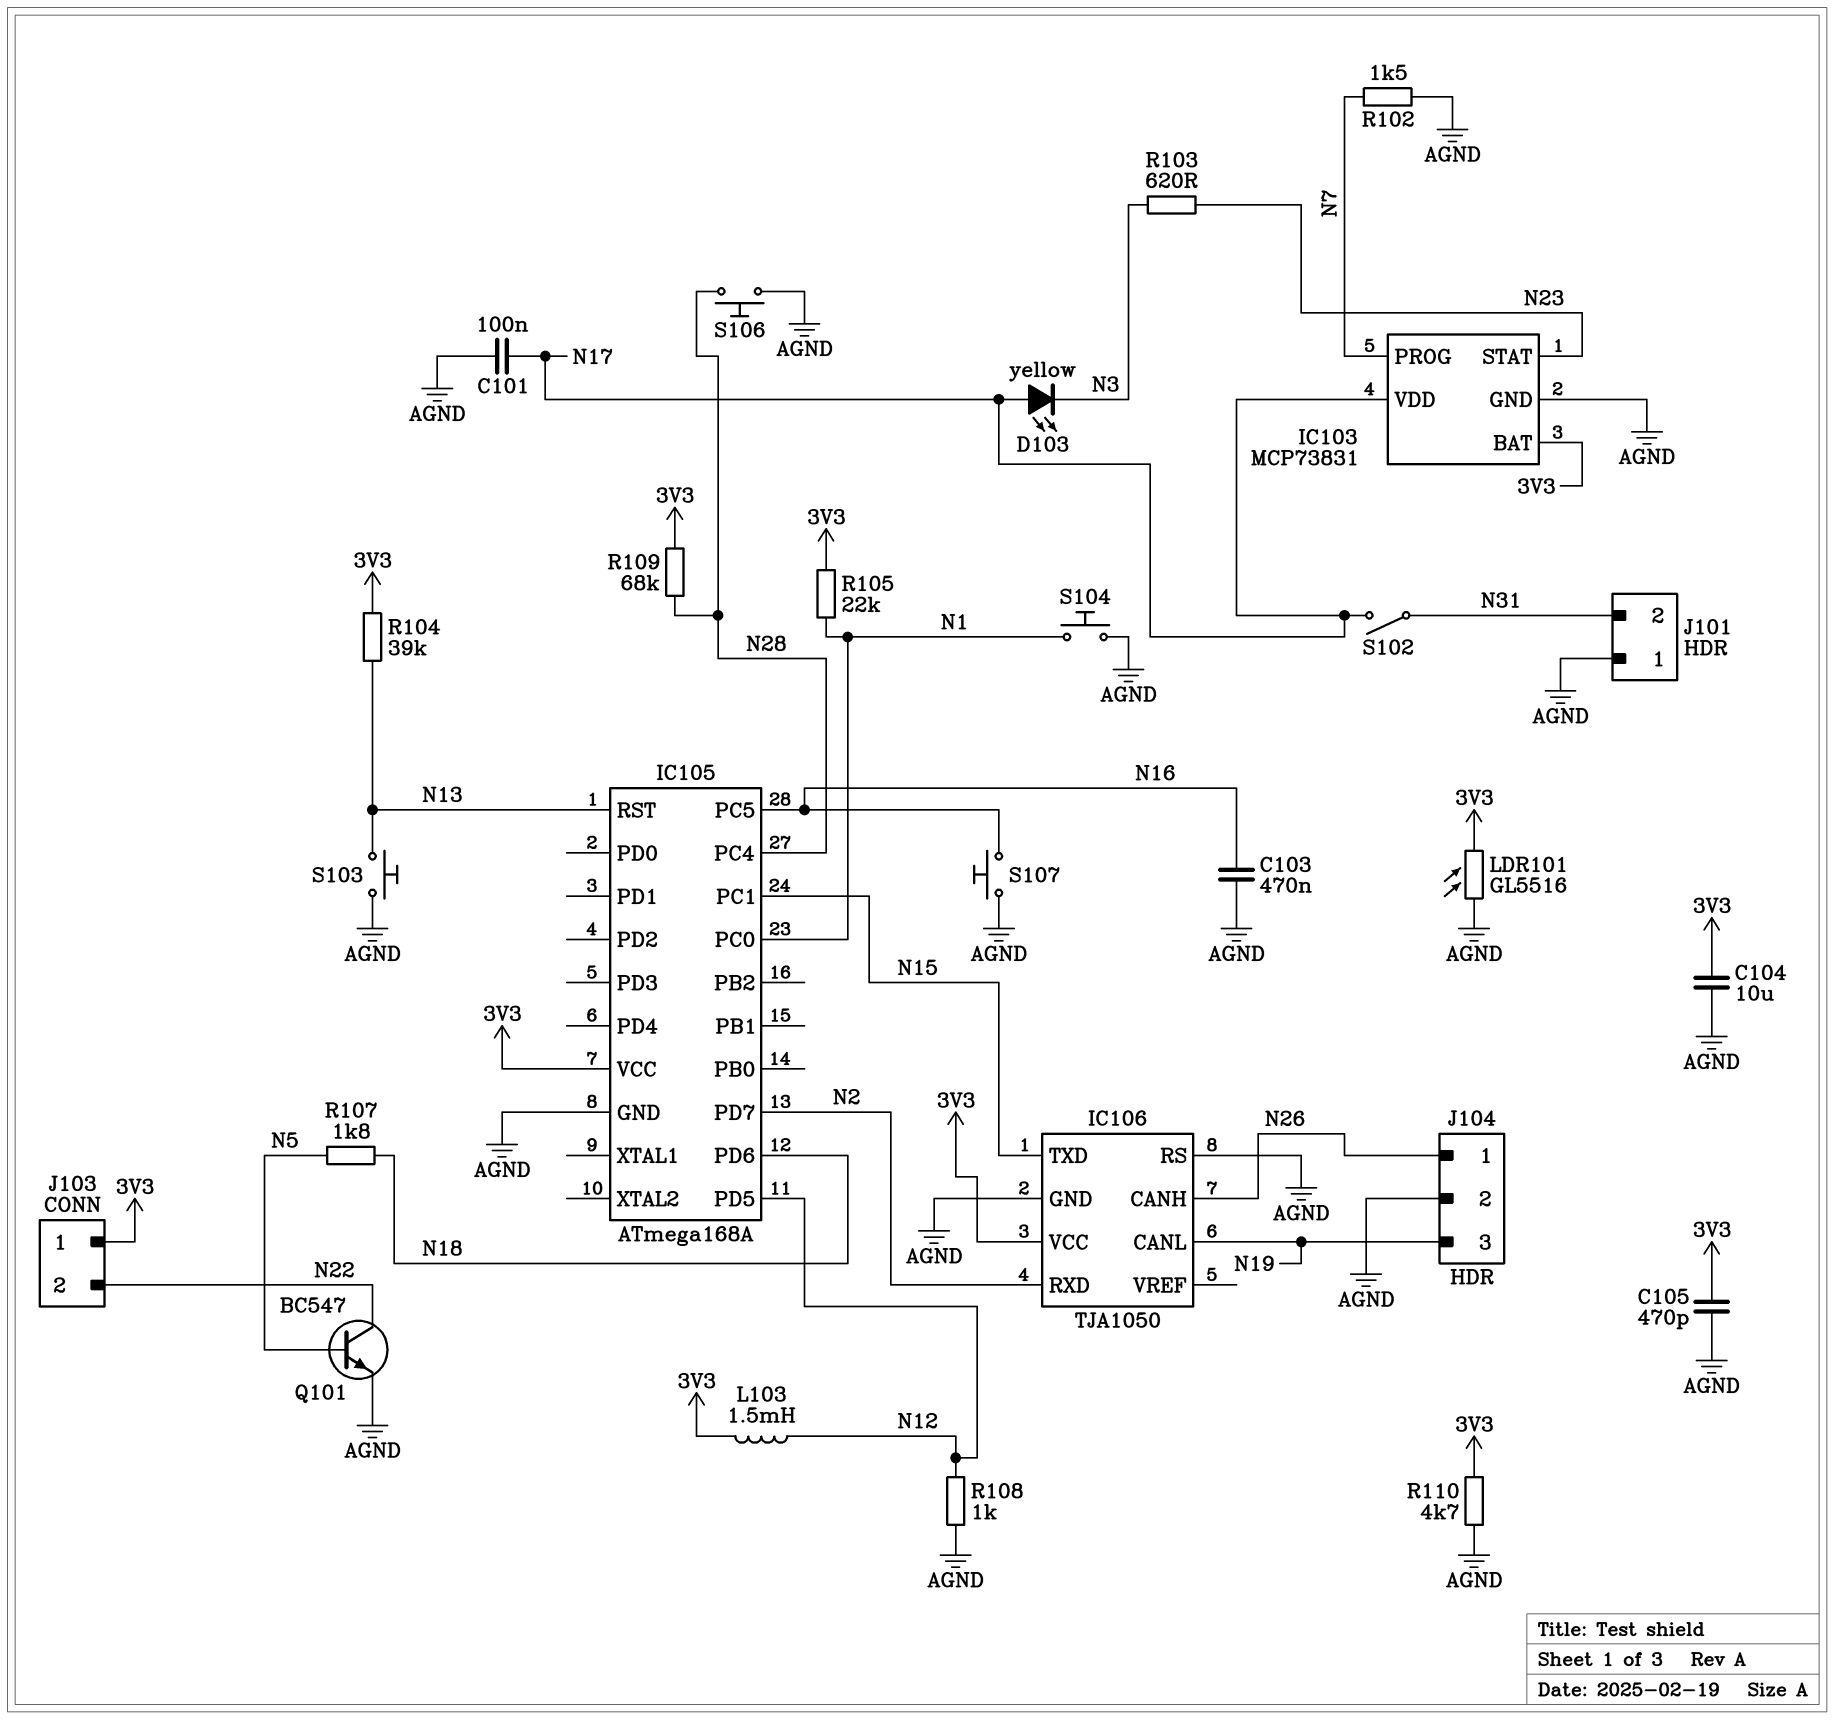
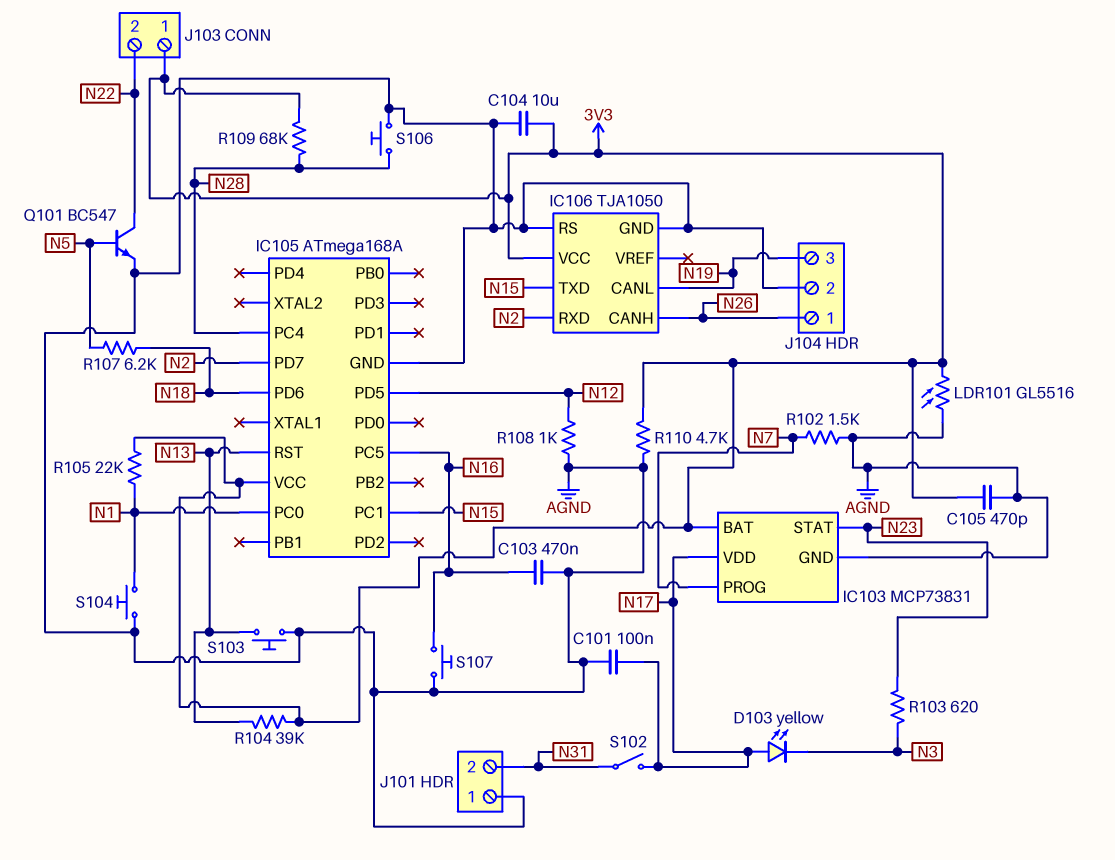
L103: 1.5mH (3V3, N12) -> none
R107: 1.8k (N5, N18) -> 6.2k (N5, N18)

